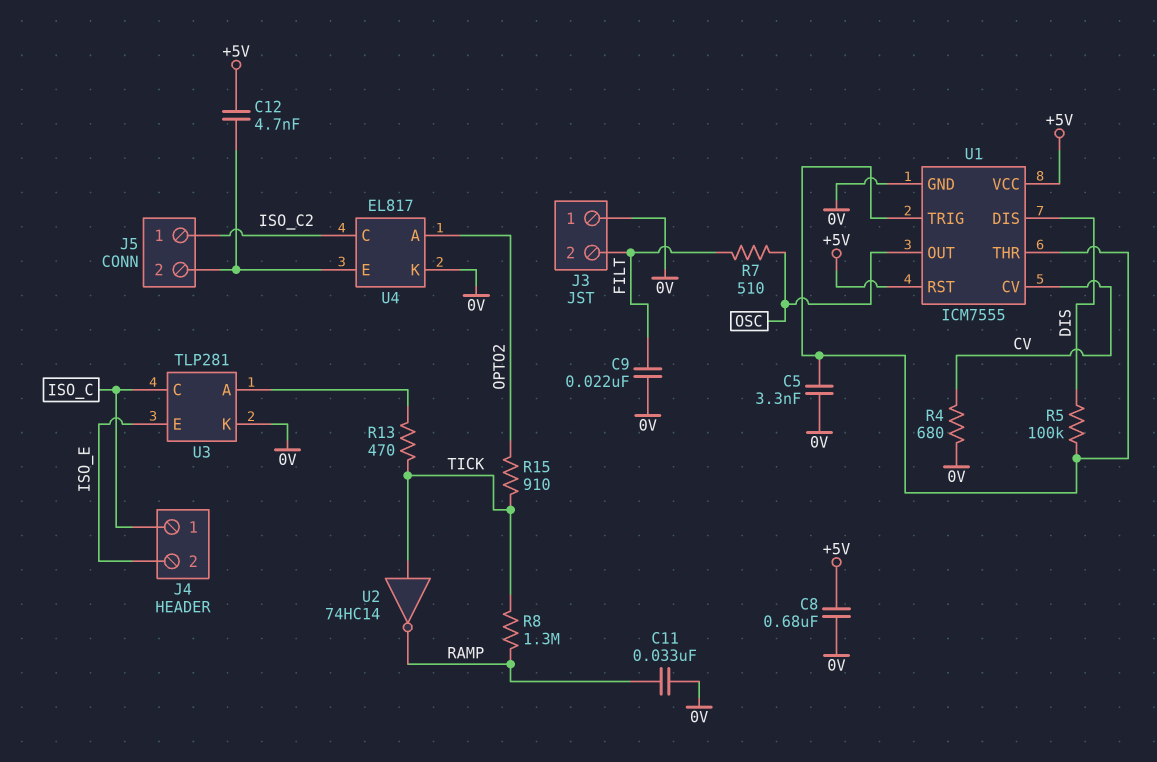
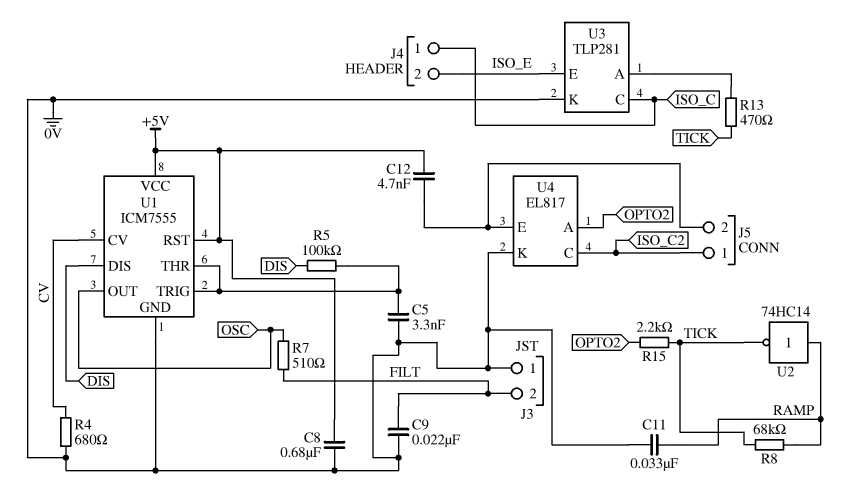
R8: 1.3M (RAMP, TICK) -> 68k (RAMP, TICK)
R15: 910 (OPTO2, TICK) -> 2.2k (OPTO2, TICK)
U2: NOT 74HC14 (in TICK, out RAMP) -> NOT 74HC14 (in RAMP, out TICK)

